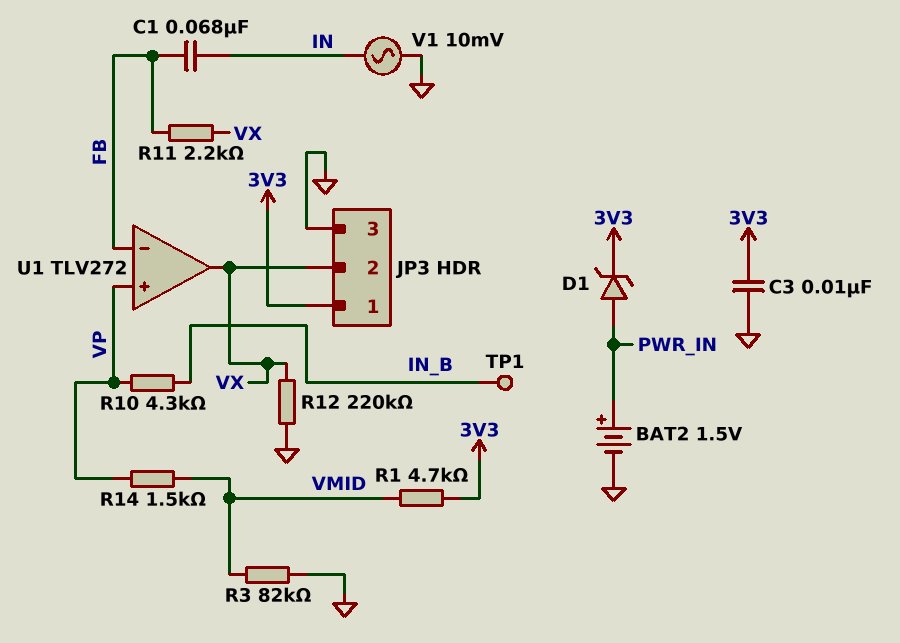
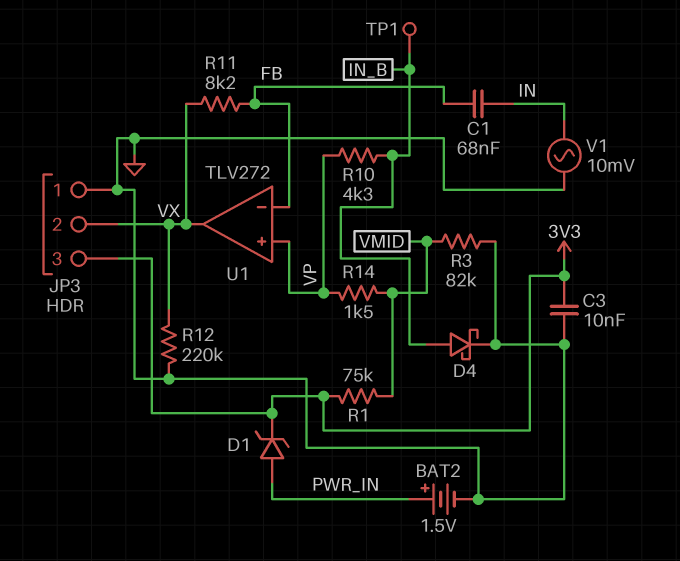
D4: none -> schottky (A IN_B, K GND)
JP3 pin 1: 3V3 -> GND
JP3 pin 3: GND -> 3V3
R1: 4.7k (3V3, VMID) -> 75k (3V3, VMID)
R11: 2.2k (FB, VX) -> 8.2k (FB, VX)

